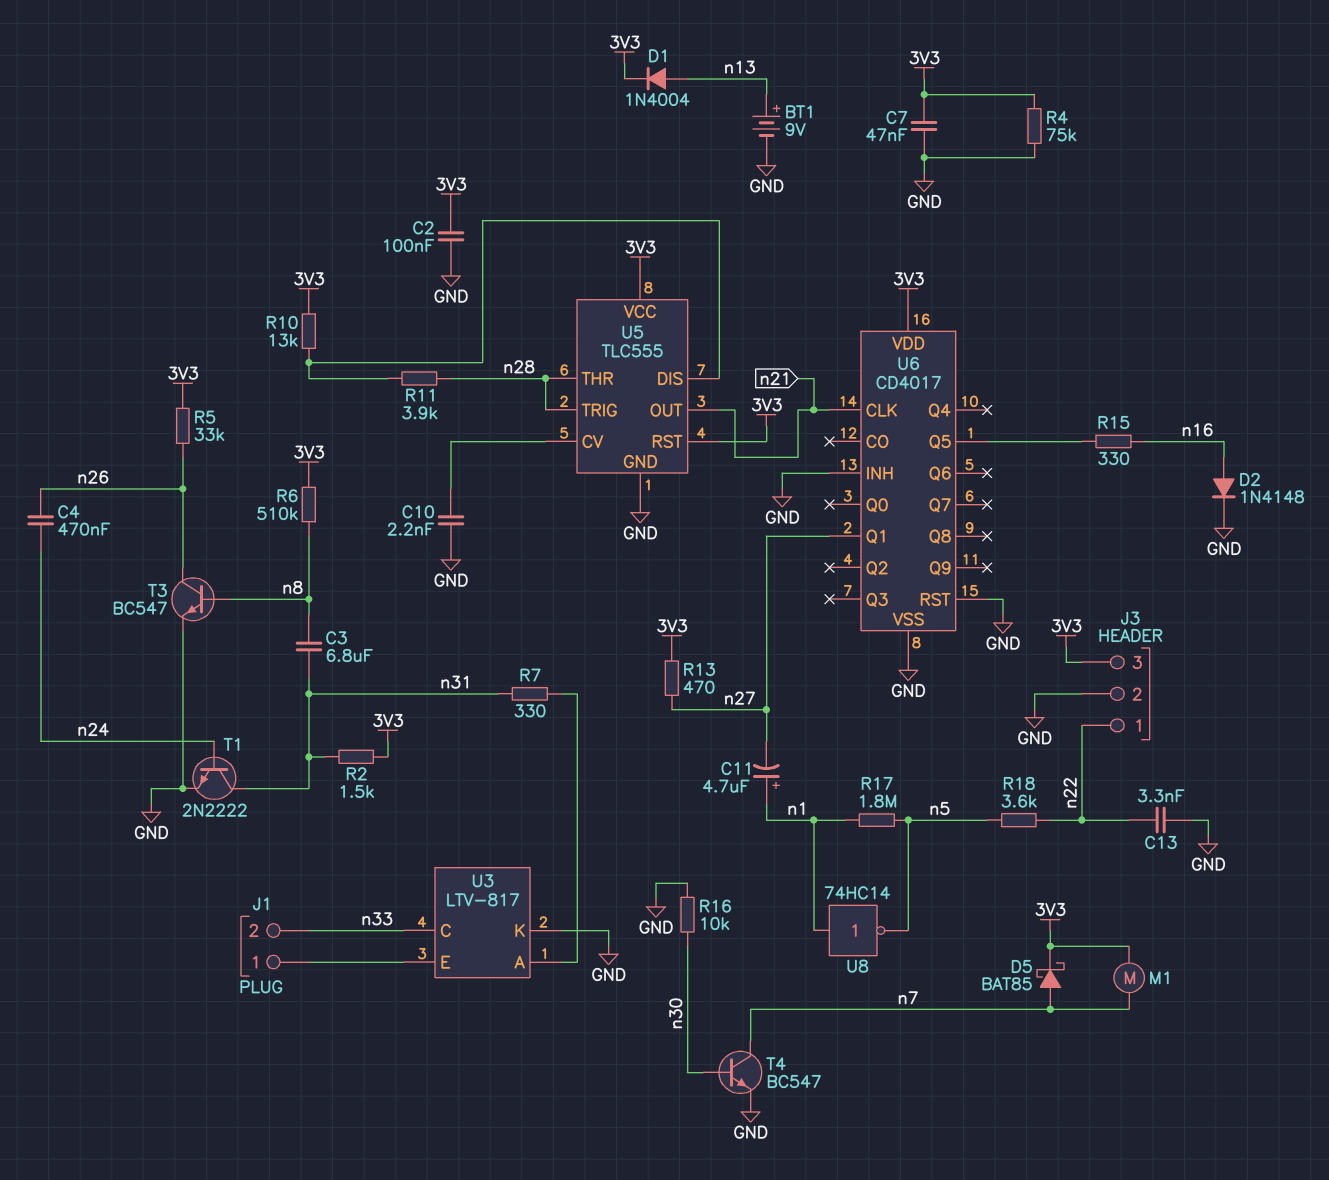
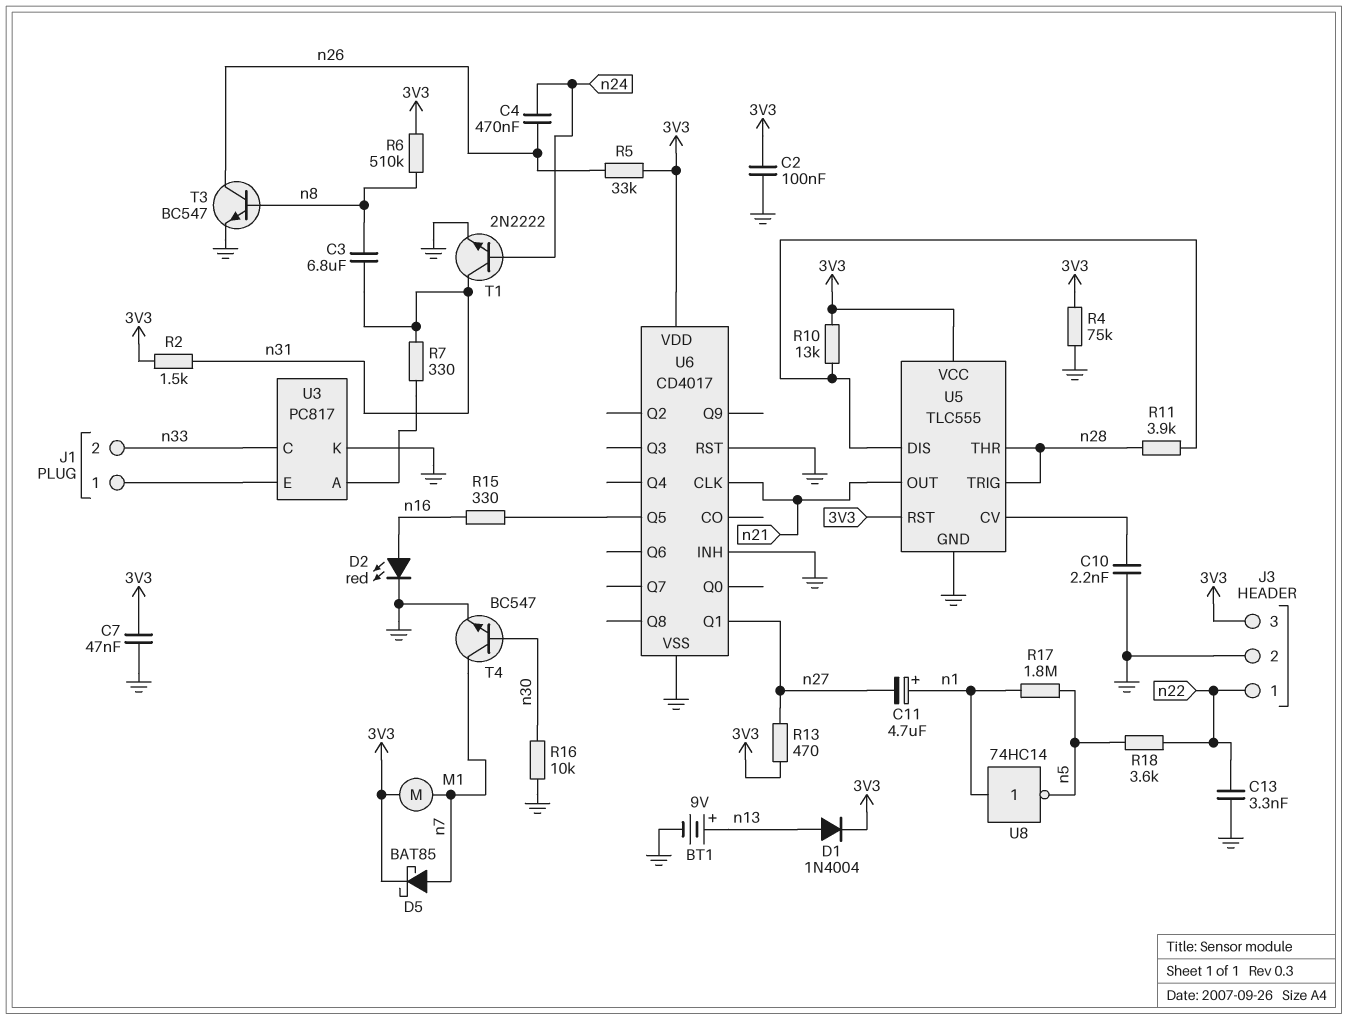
D2: diode 1N4148 (A n16, K GND) -> LED red (A n16, K GND)
U3: LTV-817 -> PC817

